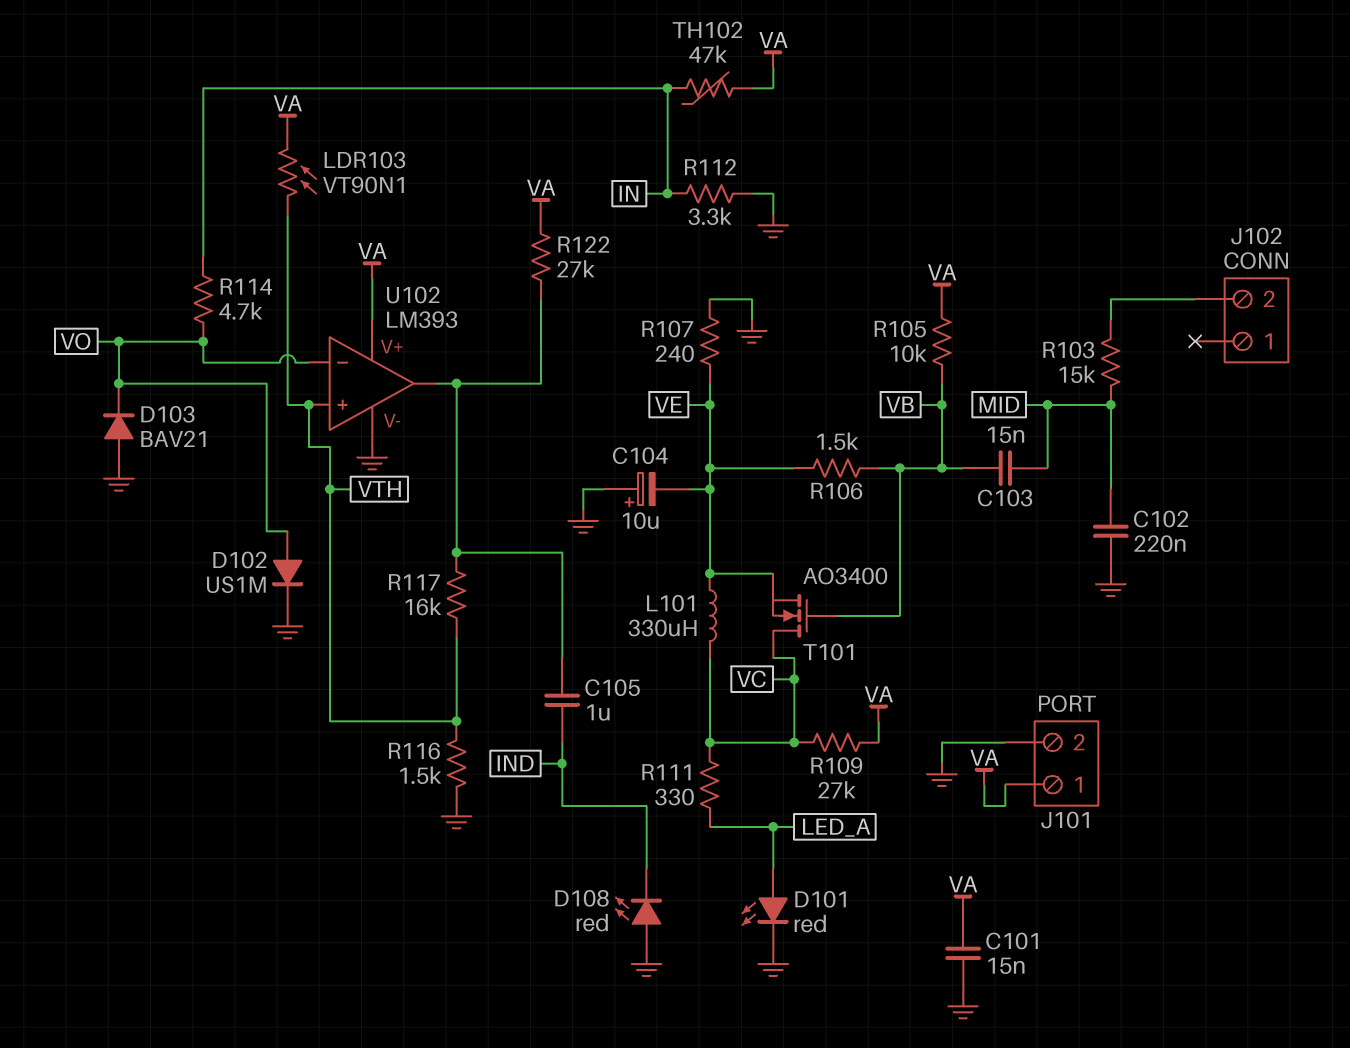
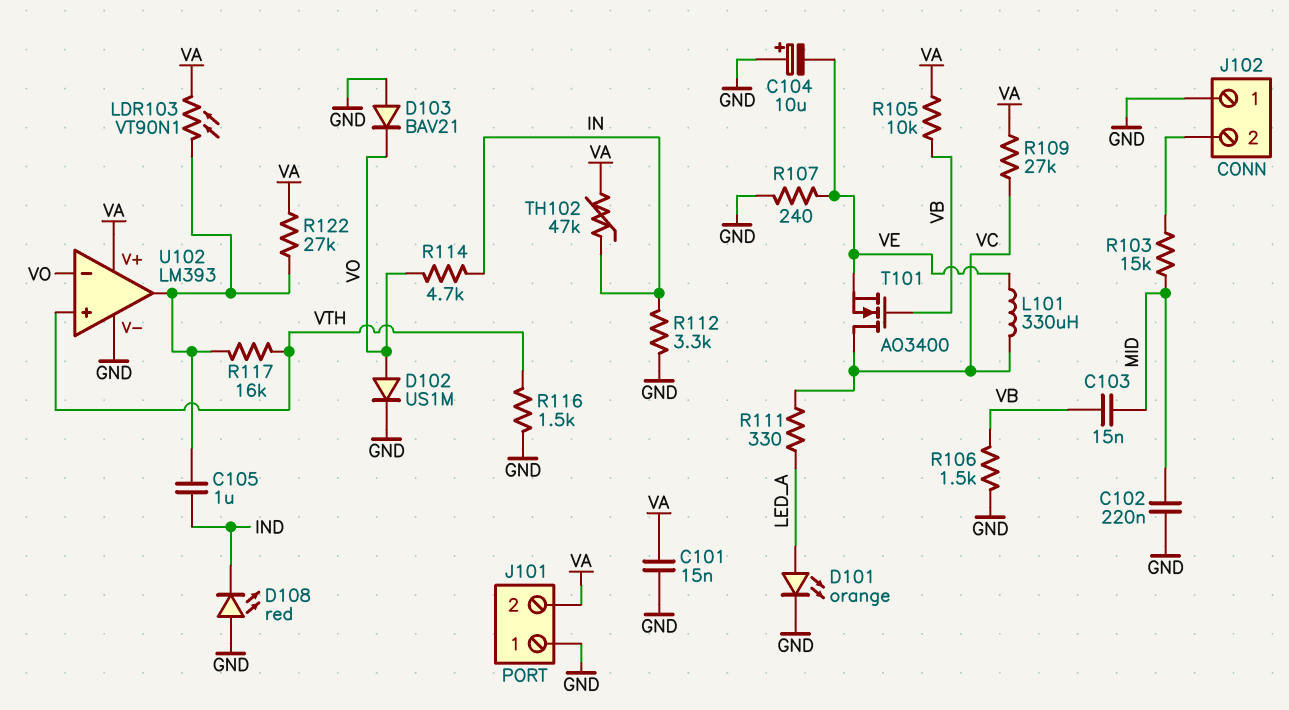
D101: LED red (A LED_A, K GND) -> LED orange (A LED_A, K GND)
J101 pin 1: VA -> GND
J101 pin 2: GND -> VA
J102 pin 1: none -> GND
LDR103: VT90N1 (VA, VTH) -> VT90N1 (U102/out, VA)
R106: 1.5k (VB, VE) -> 1.5k (GND, VB)

